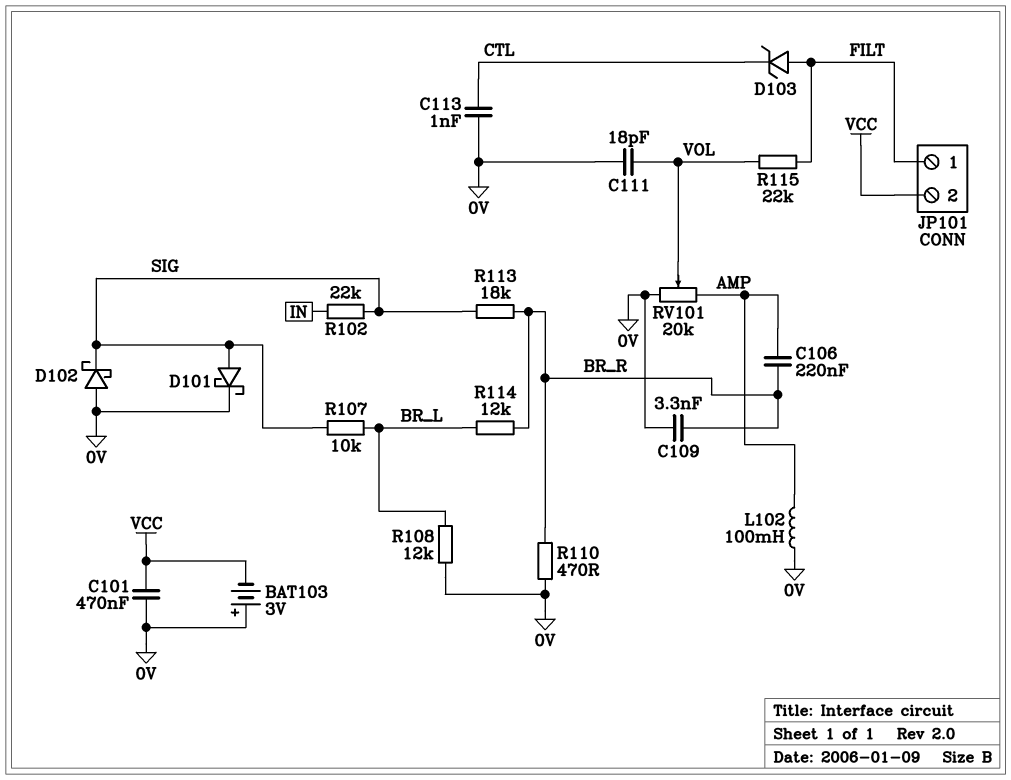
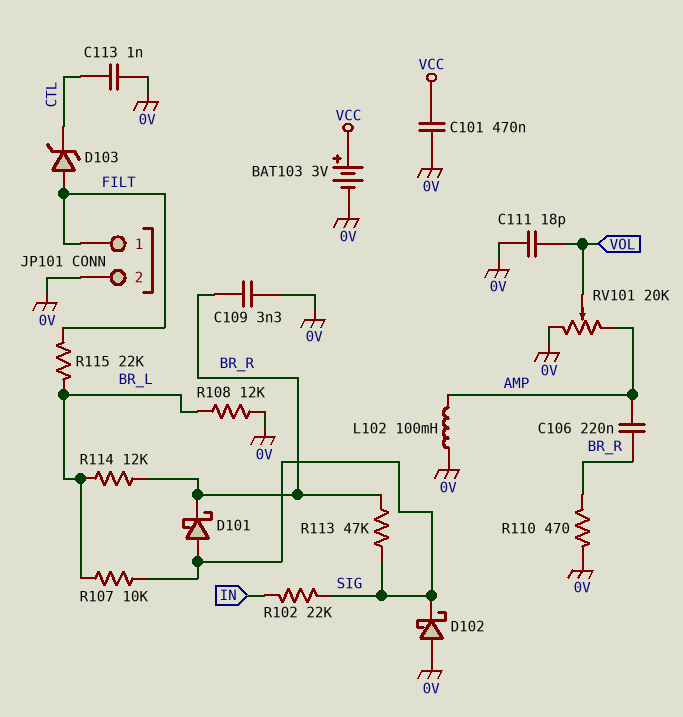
BAT103: 3V (plus 0V, minus VCC) -> 3V (plus VCC, minus 0V)
D101: schottky (A SIG, K 0V) -> schottky (A SIG, K BR_R)
JP101 pin 2: VCC -> 0V
R113: 18k (BR_R, SIG) -> 47k (BR_R, SIG)
R115: 22k (FILT, VOL) -> 22k (BR_L, FILT)

